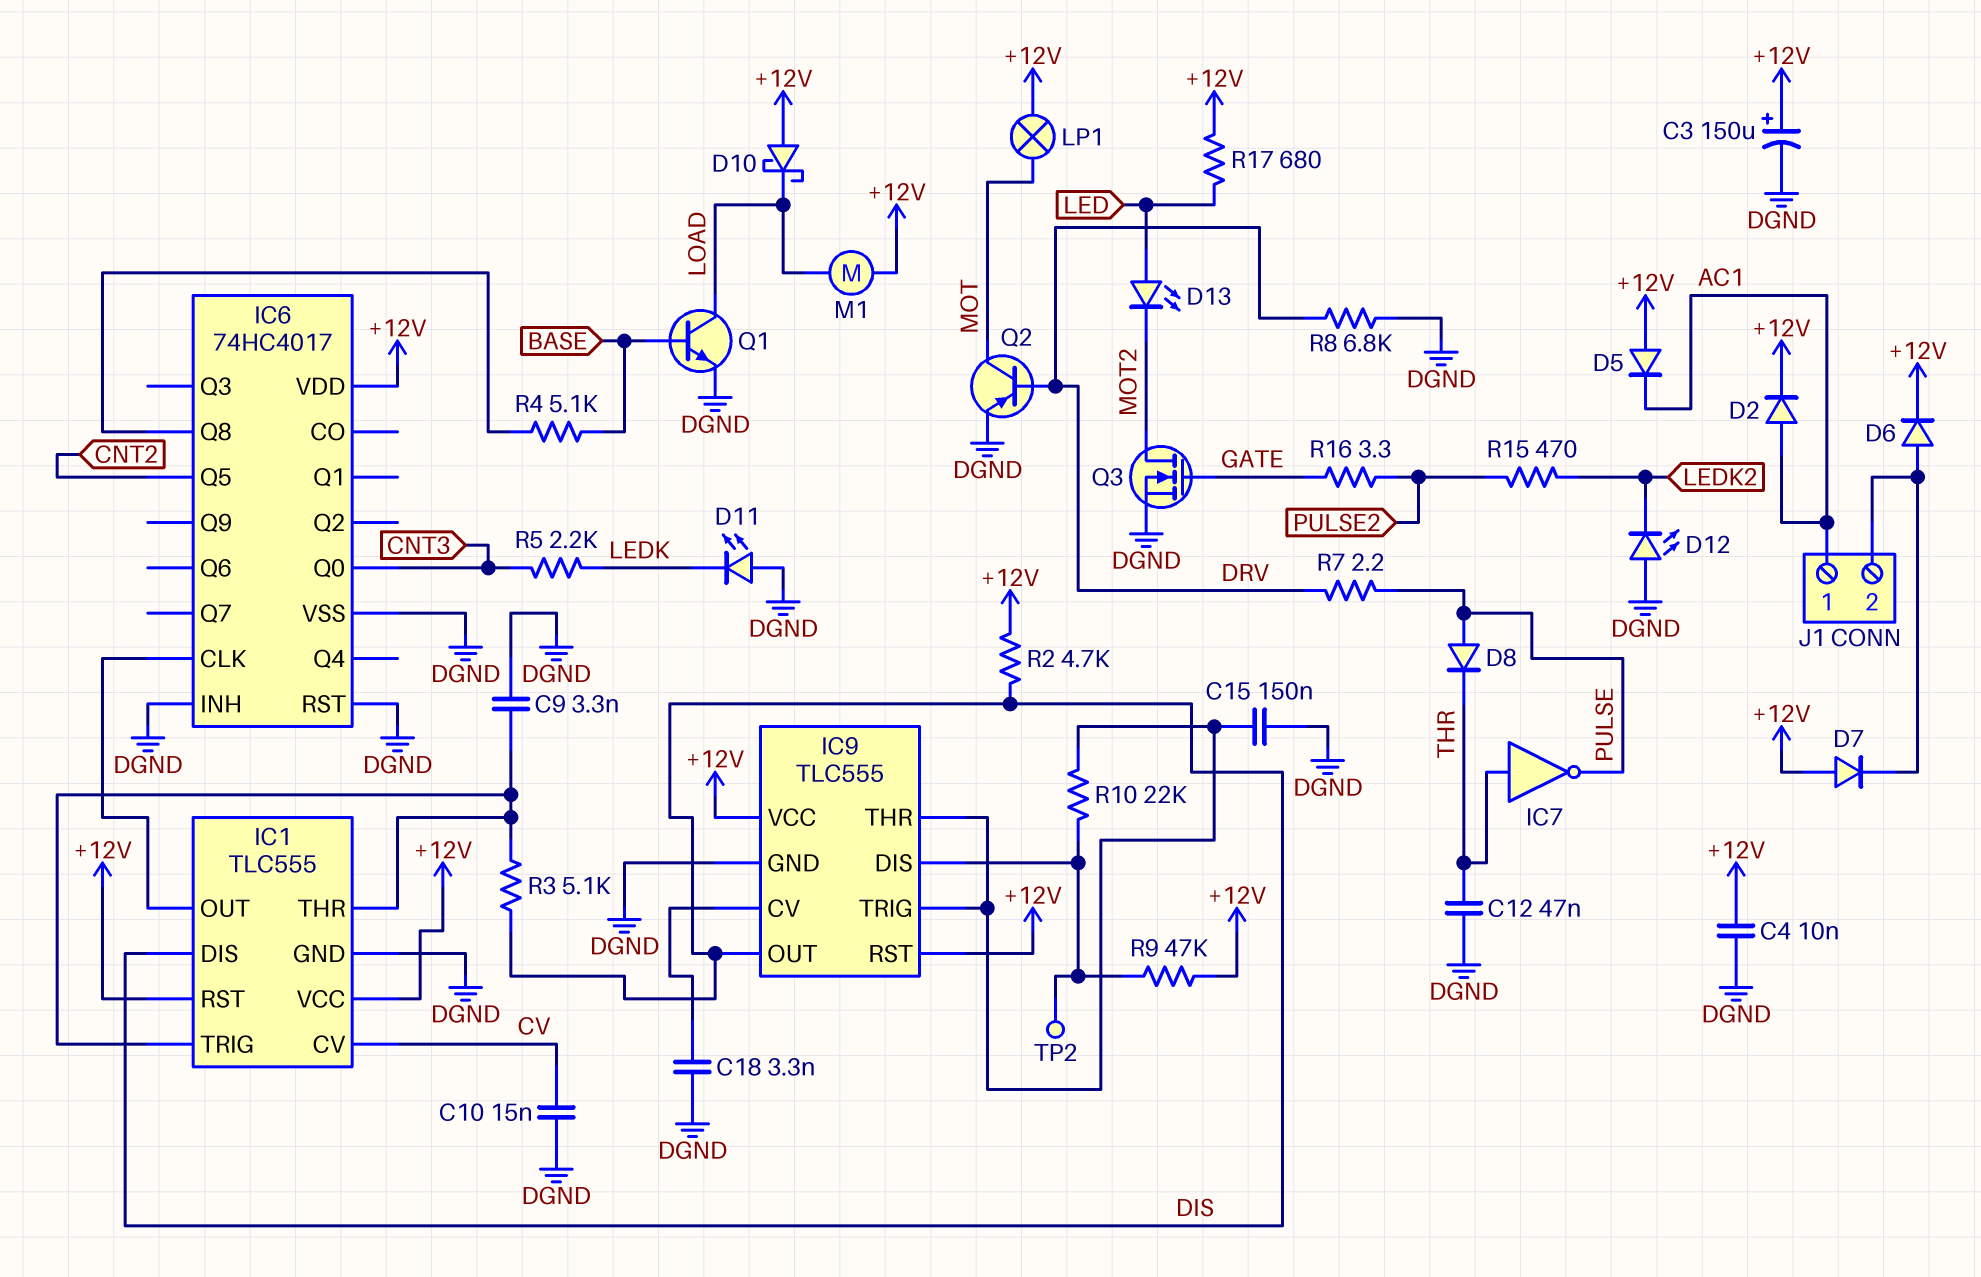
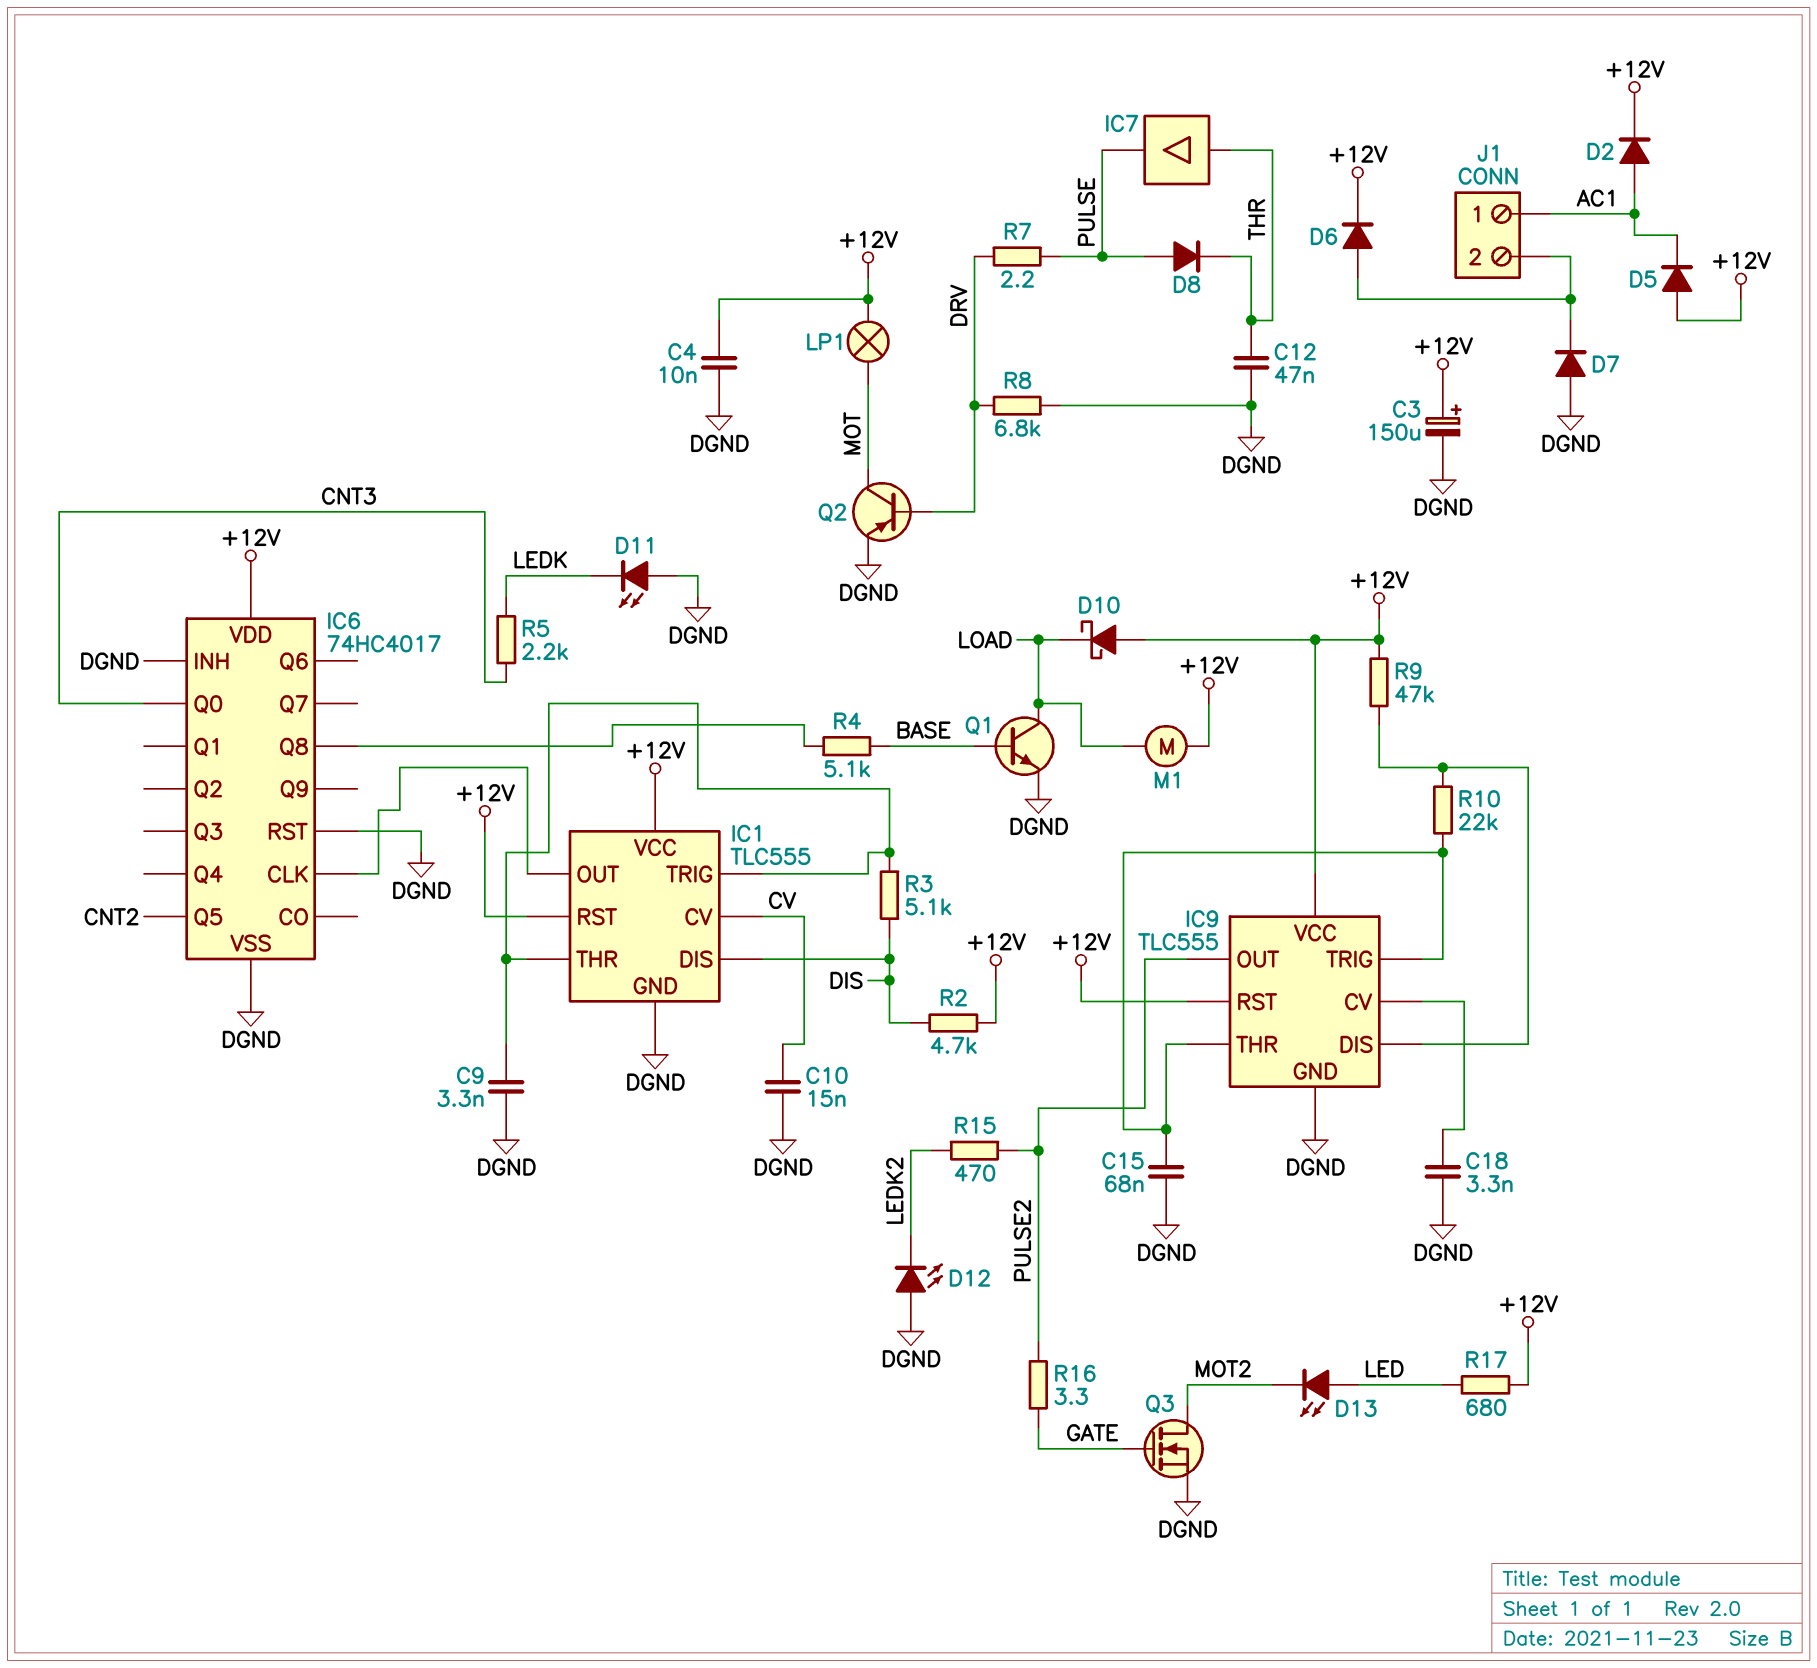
C15: 150nF (DGND, IC9/THR) -> 68nF (DGND, IC9/THR)
D7: diode (A +12V, K J1/2) -> diode (A DGND, K J1/2)
IC7: NOT (in THR, out PULSE) -> buffer (in THR, out PULSE)
IC9 pin OUT: DIS -> PULSE2
TP2: test point (IC9/DIS) -> none

